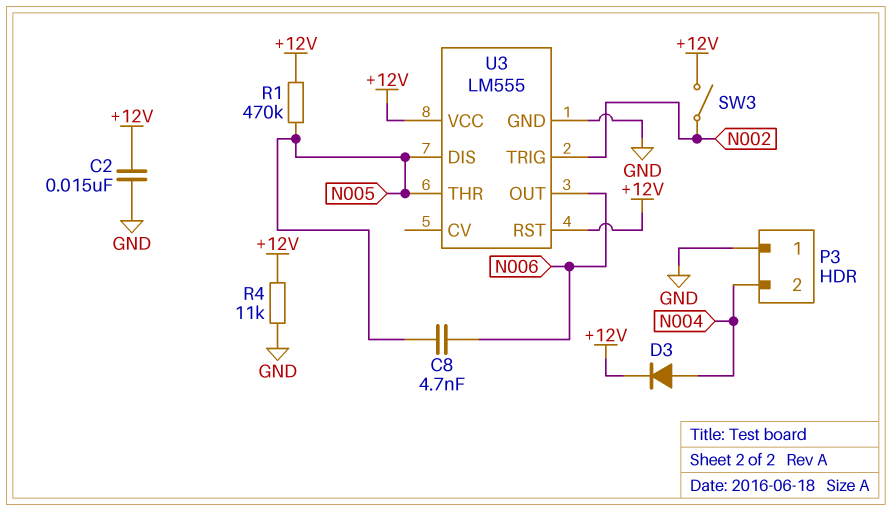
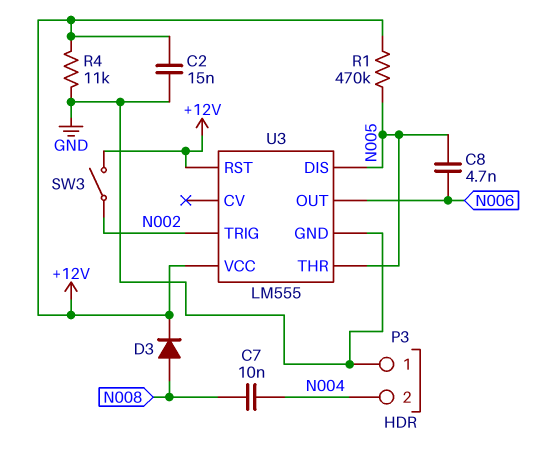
C7: none -> 10nF (N004, N008)
D3: diode (A N004, K +12V) -> diode (A N008, K +12V)

